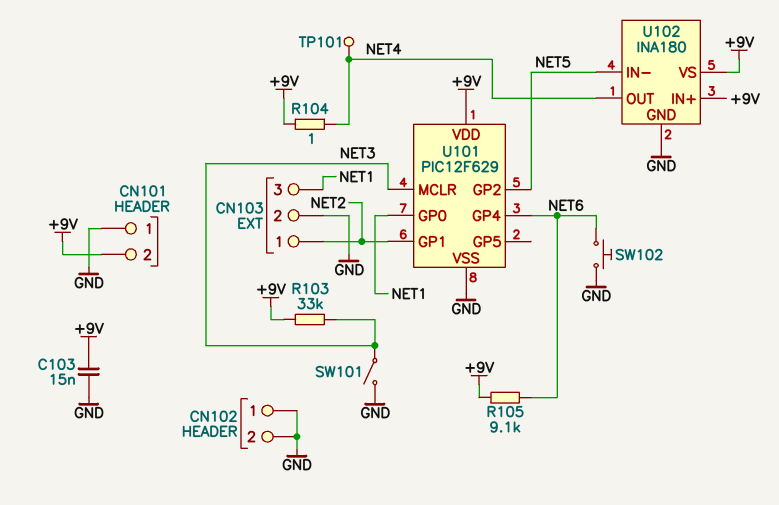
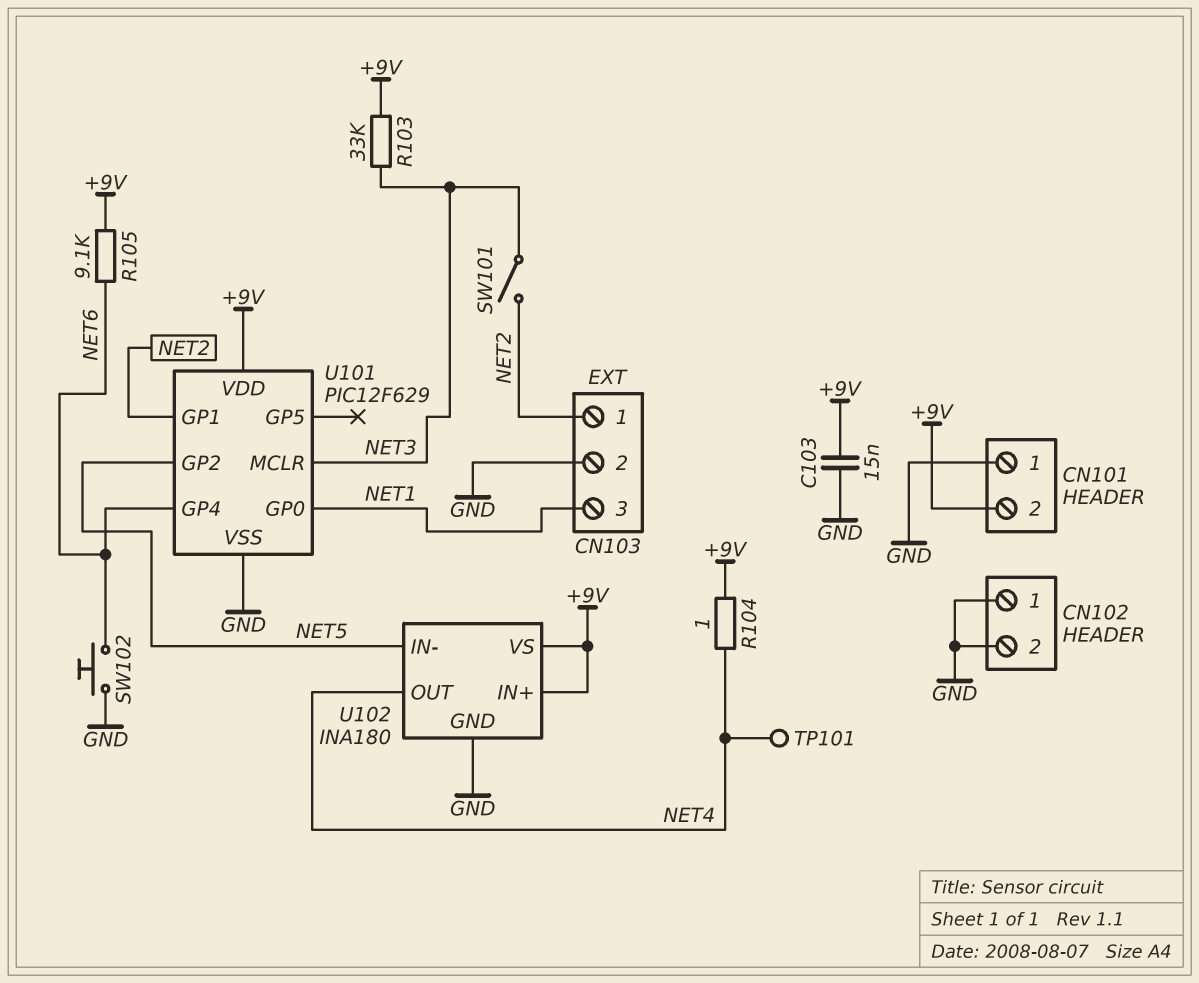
SW101: switch (GND, NET3) -> switch (NET2, NET3)

